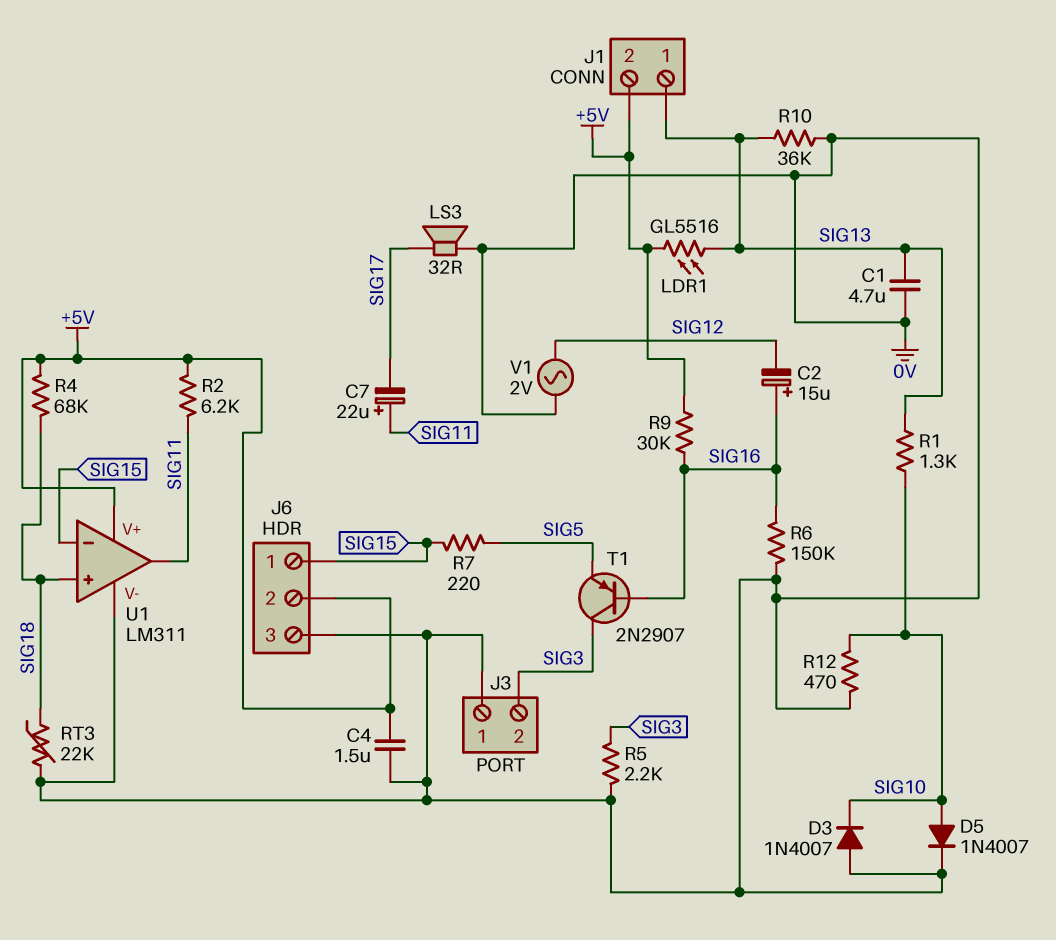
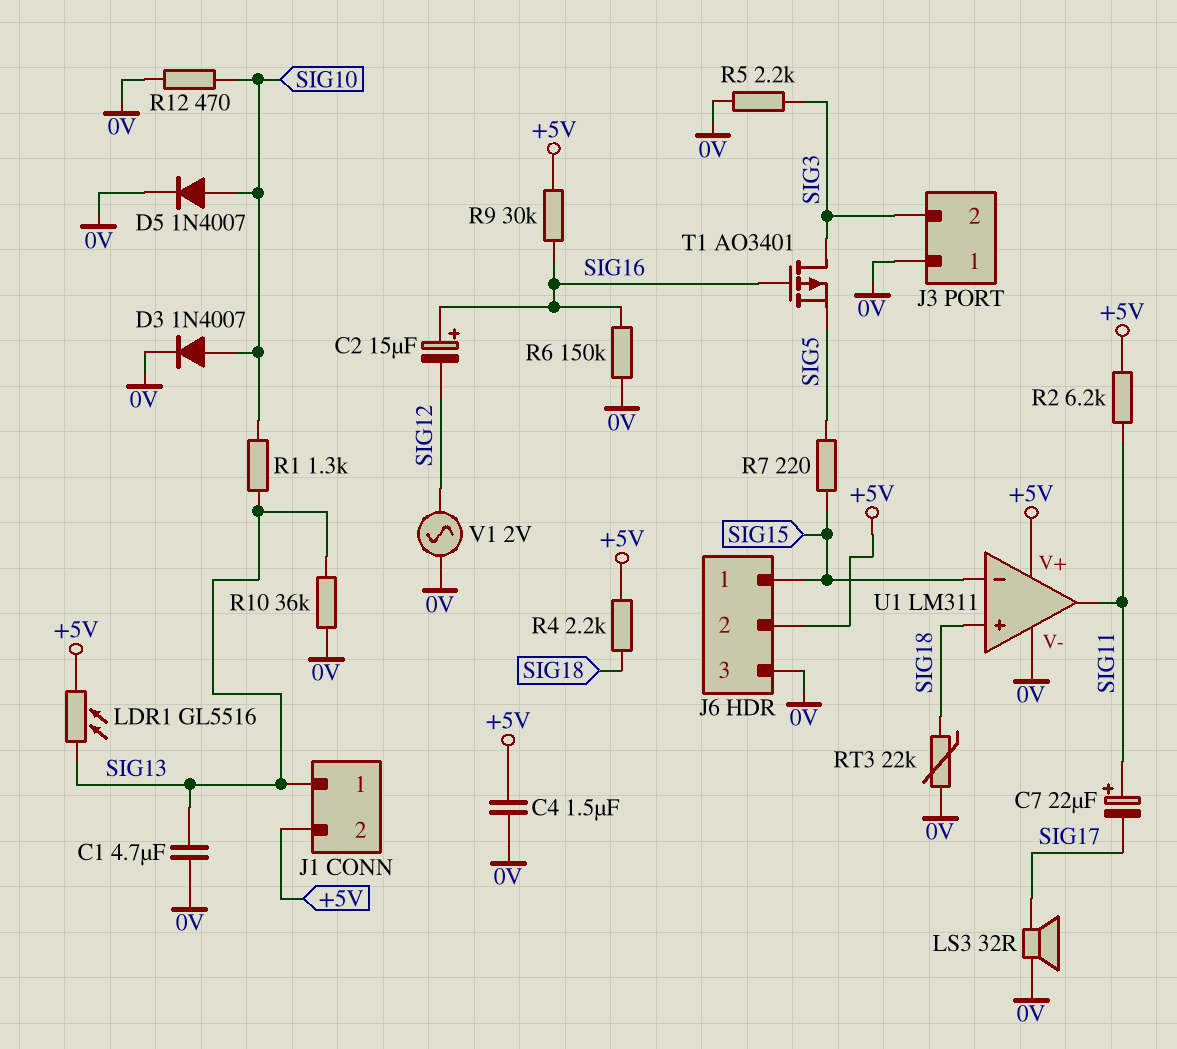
D3: diode 1N4007 (A 0V, K SIG10) -> diode 1N4007 (A SIG10, K 0V)
R4: 68k (+5V, SIG18) -> 2.2k (+5V, SIG18)
T1: PNP 2N2907 (B SIG16, C SIG3, E SIG5) -> PMOS AO3401 (G SIG16, D SIG3, S SIG5)

